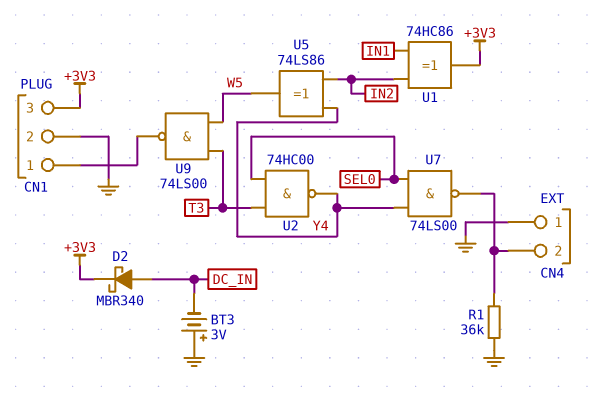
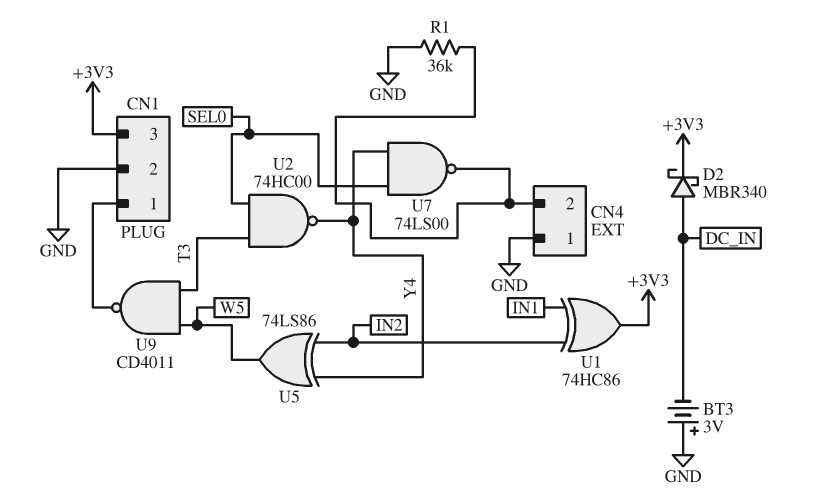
U9: NAND 74LS00 (in T3, in W5, out CN1/1) -> NAND CD4011 (in T3, in W5, out CN1/1)

